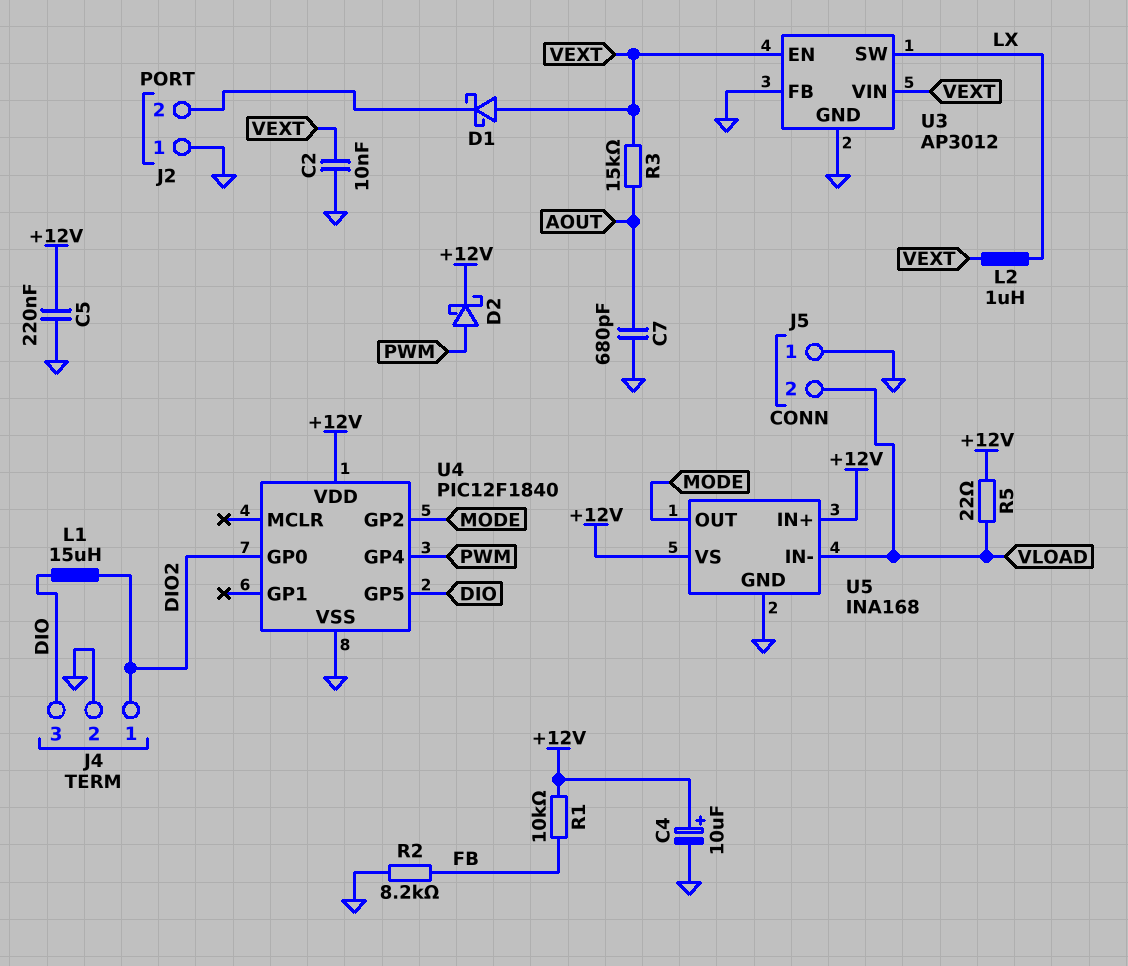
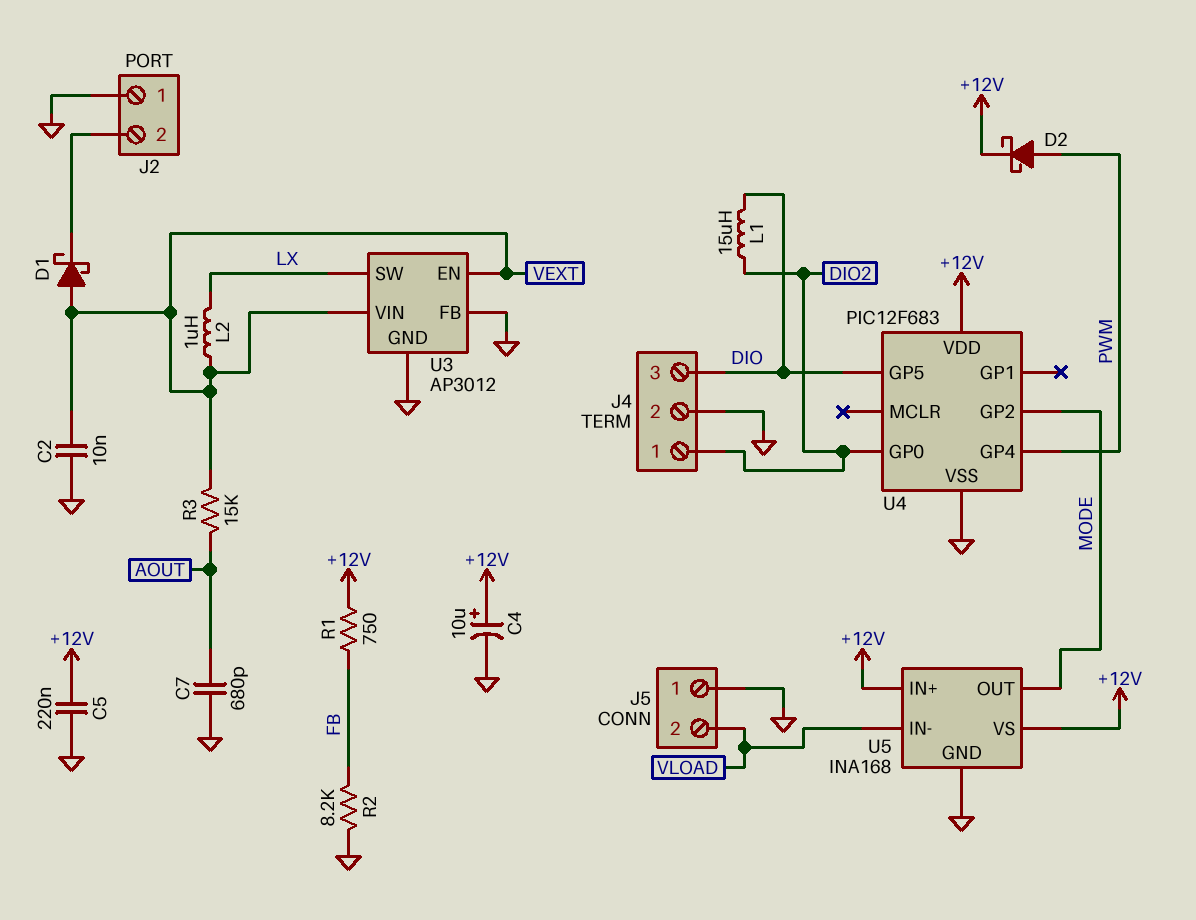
R1: 10k (+12V, FB) -> 750 (+12V, FB)
R5: 22 (+12V, VLOAD) -> none
U4: PIC12F1840 -> PIC12F683

